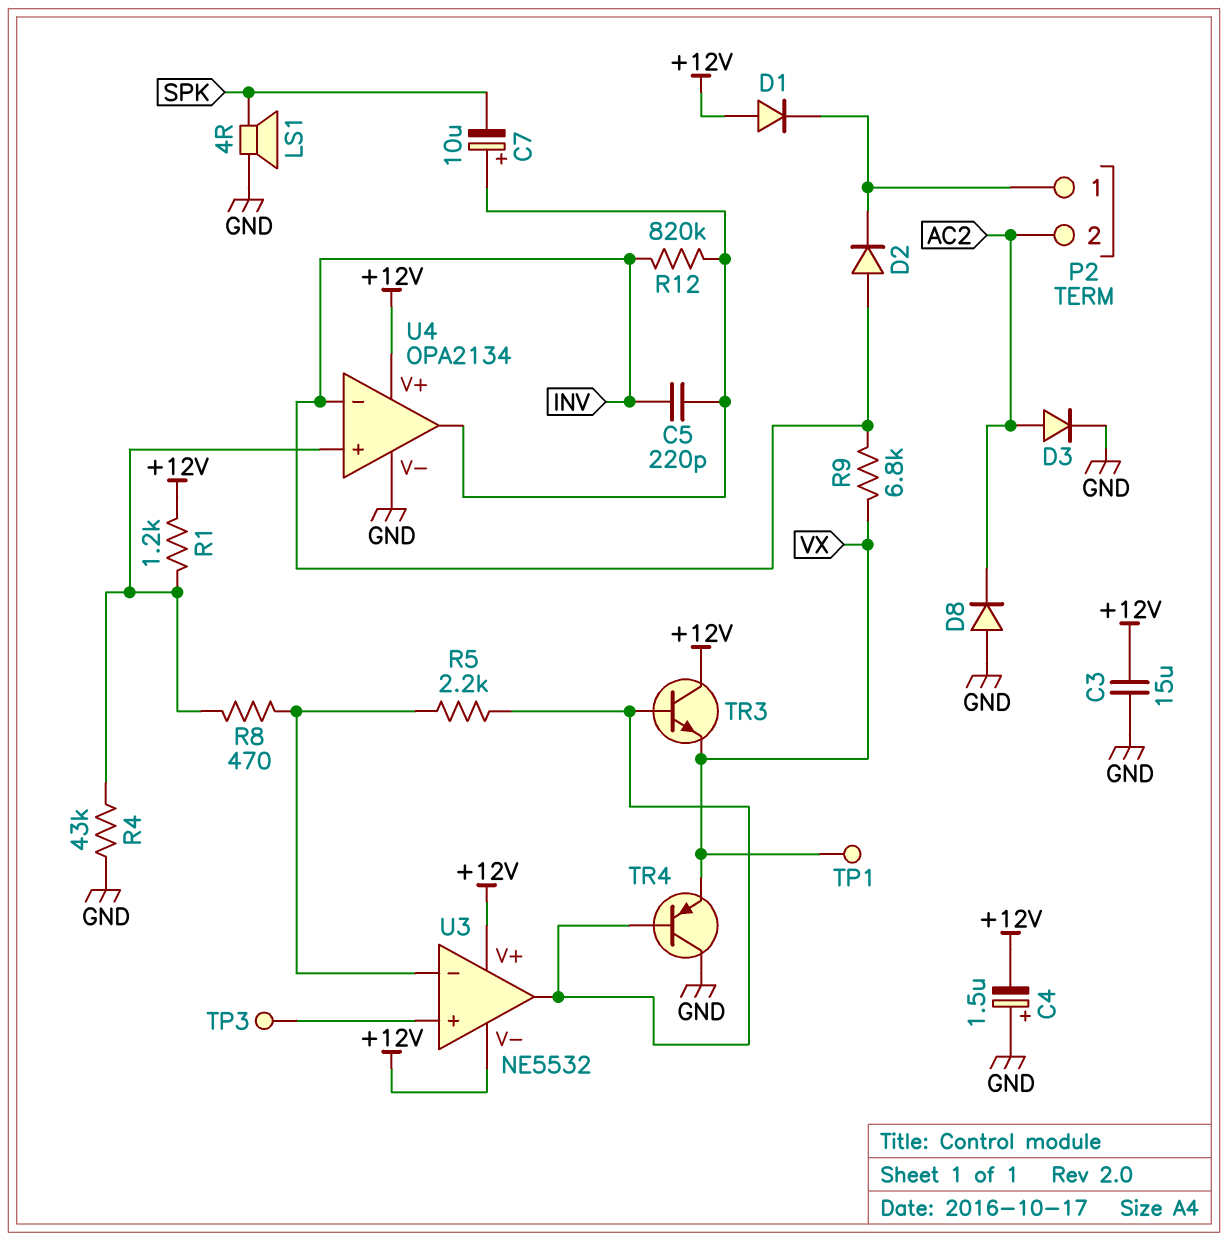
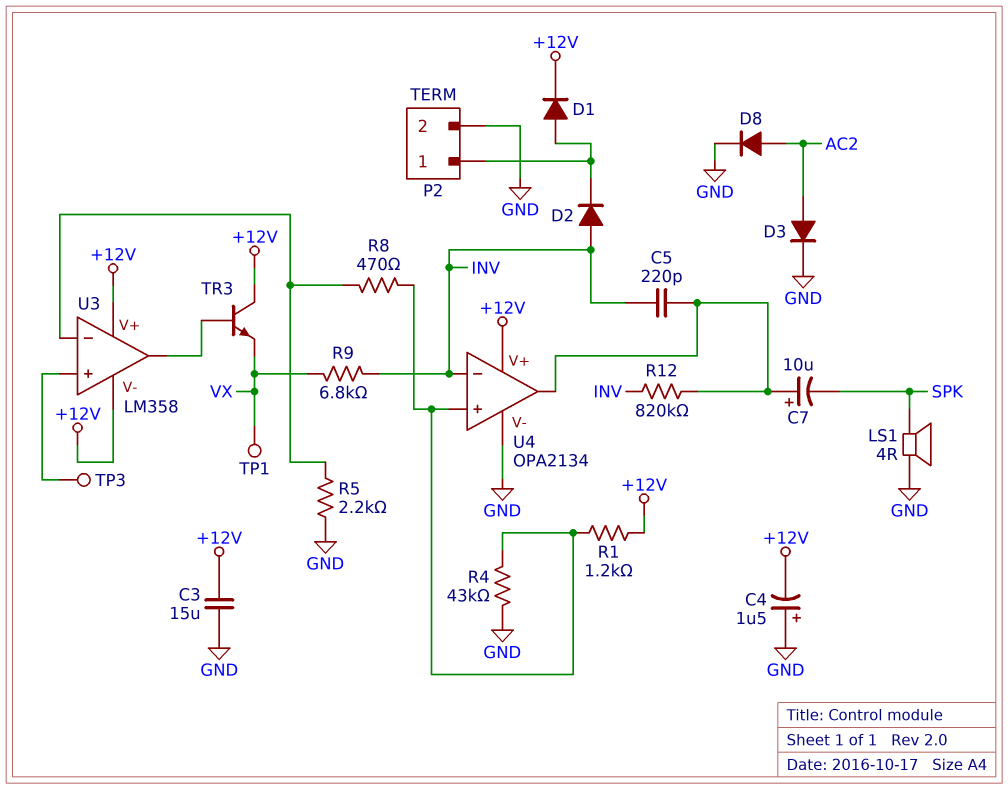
D1: diode (A +12V, K P2/1) -> diode (A P2/1, K +12V)
D8: diode (A GND, K AC2) -> diode (A AC2, K GND)
P2 pin 2: AC2 -> GND
R5: 2.2k (U3/in-, U3/out) -> 2.2k (GND, U3/in-)
TR4: PNP (B U3/out, C GND, E VX) -> none
U3: NE5532 -> LM358

